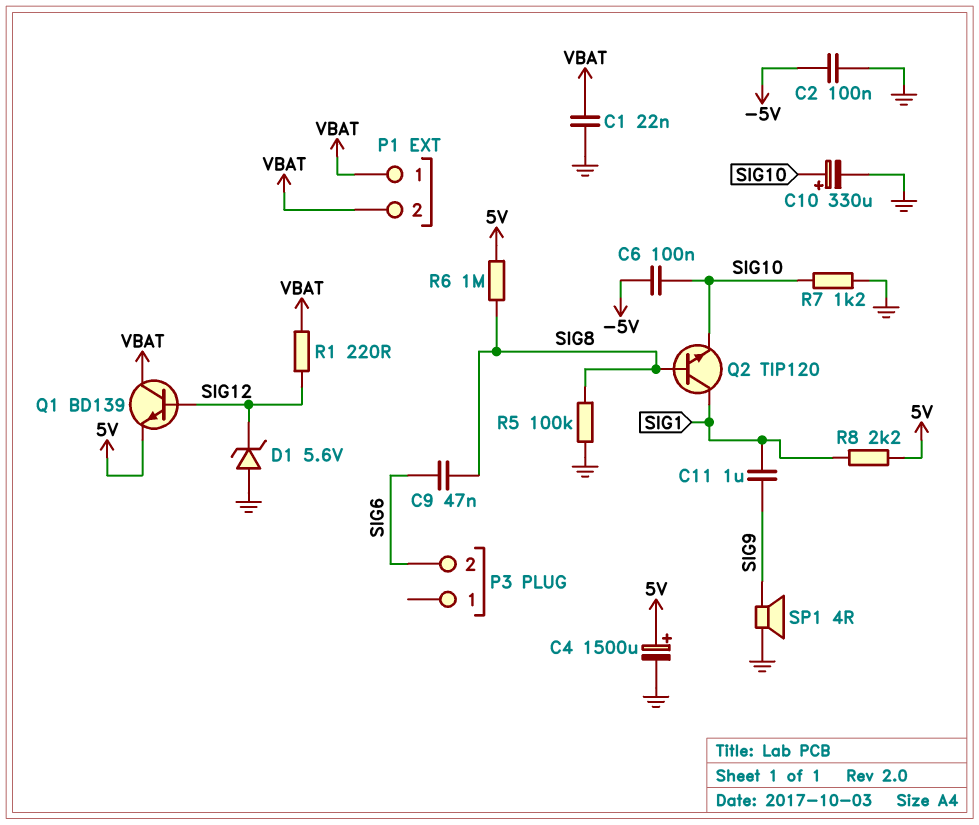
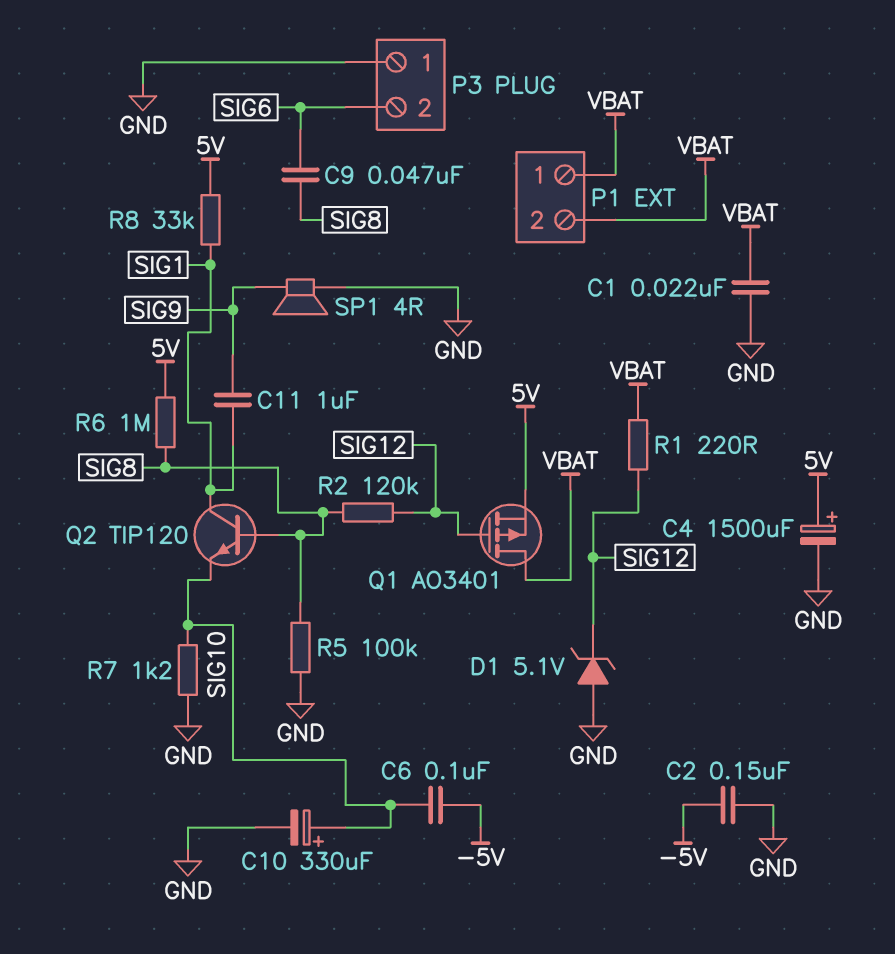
C2: 100nF (-5V, GND) -> 150nF (-5V, GND)
D1: zener 5.6V (A GND, K SIG12) -> zener 5.1V (A GND, K SIG12)
P3 pin 1: none -> GND
Q1: NPN BD139 (B SIG12, C VBAT, E 5V) -> PMOS AO3401 (G SIG12, D VBAT, S 5V)
R2: none -> 120k (SIG8, SIG12)
R8: 2.2k (5V, SIG1) -> 33k (5V, SIG1)

